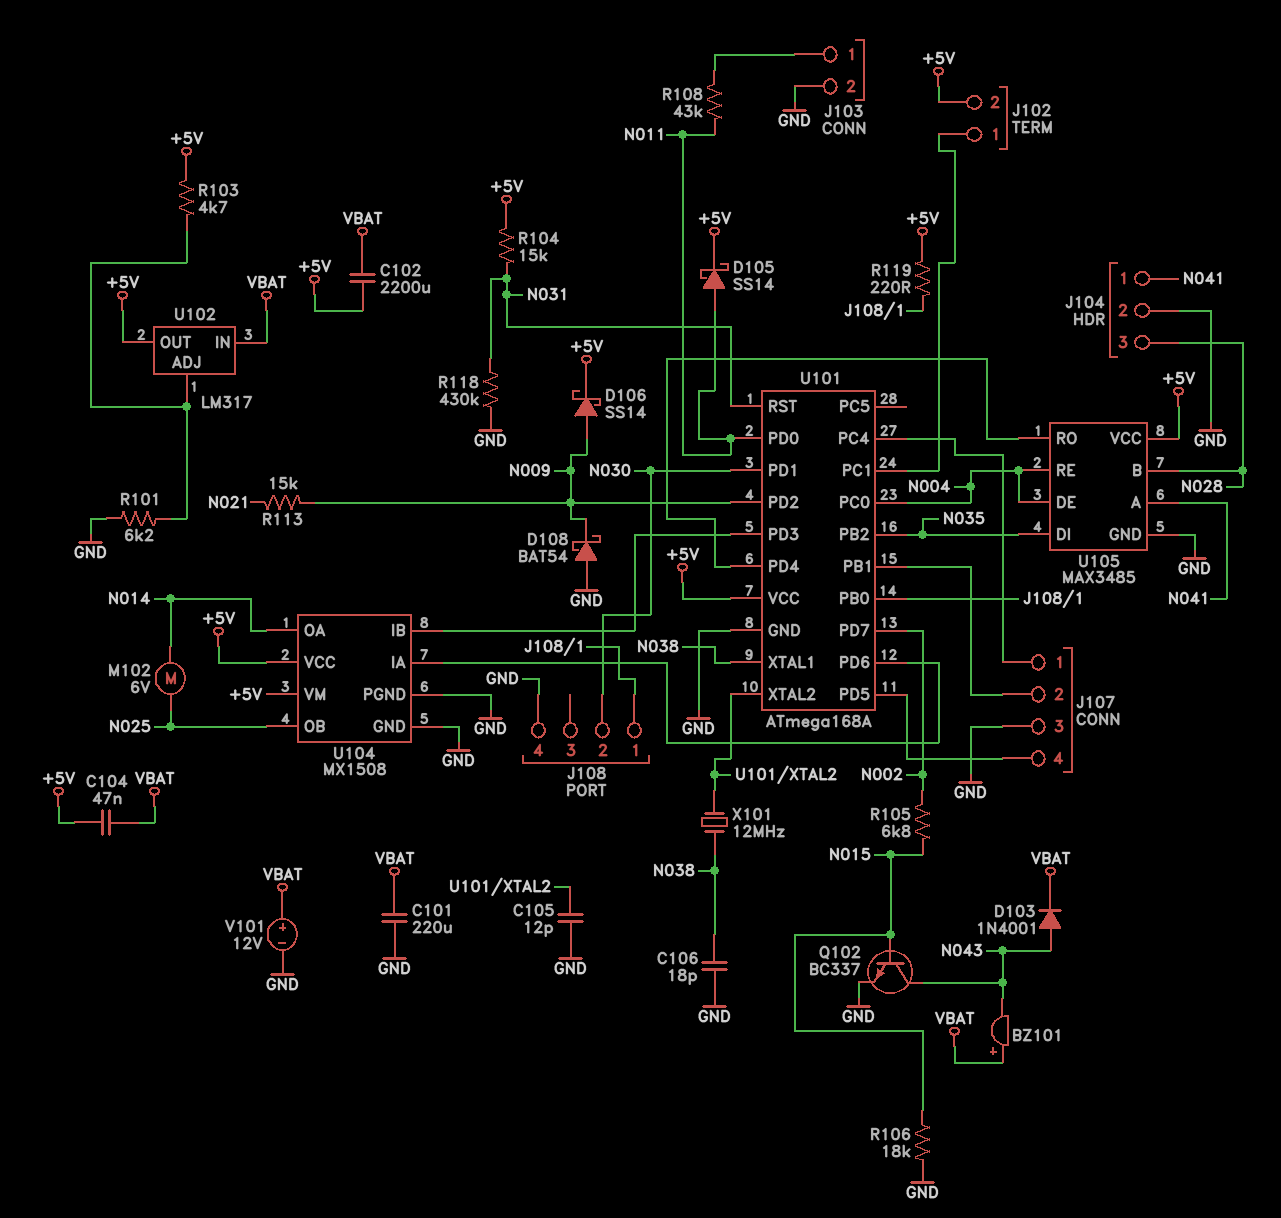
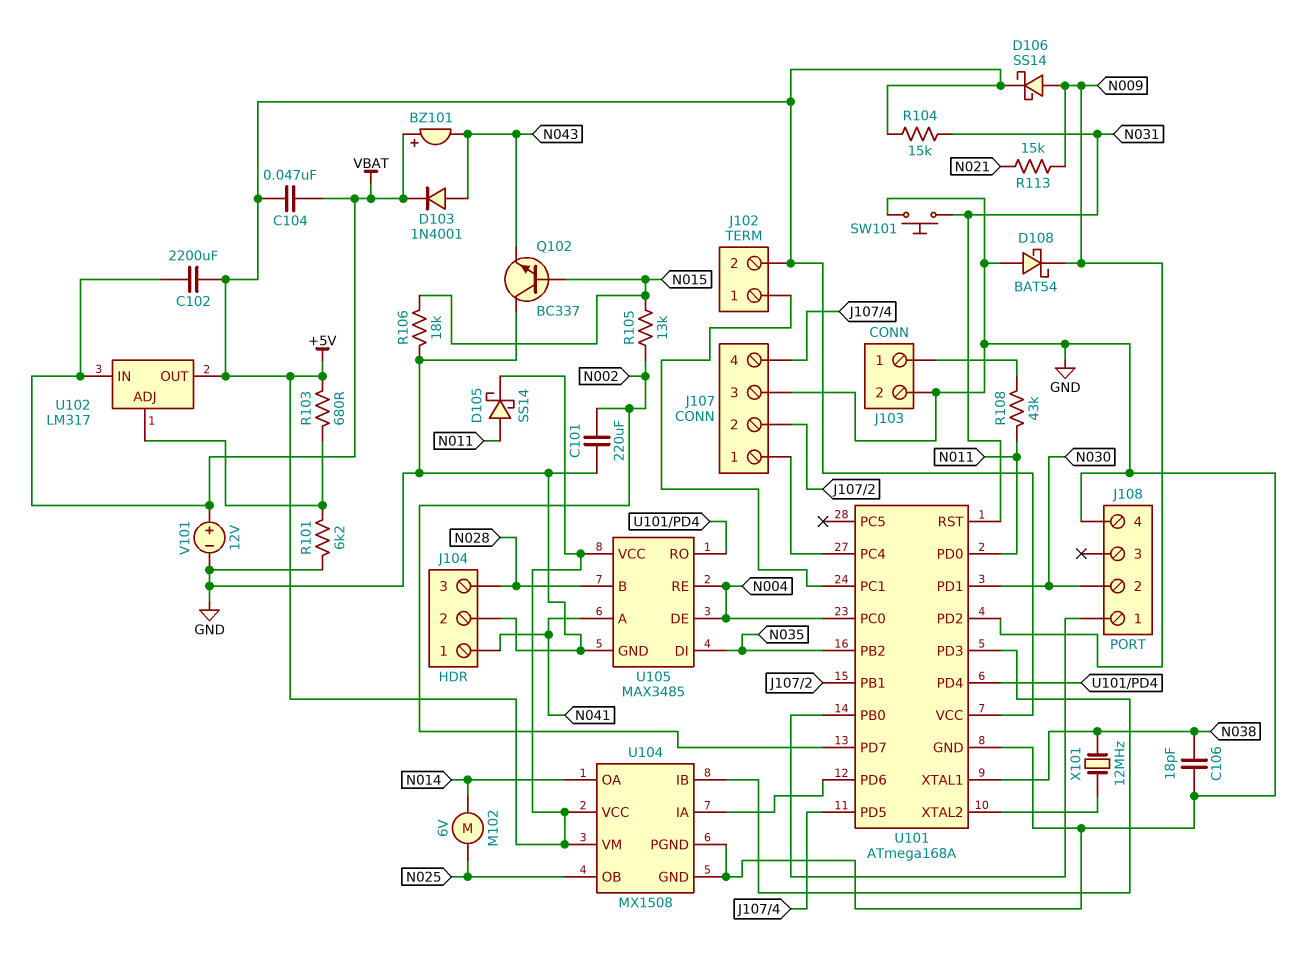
C101: 220uF (GND, VBAT) -> 220uF (GND, N002)
C105: 12pF (GND, U101/XTAL2) -> none
Q102: NPN BC337 (B N015, C N043, E GND) -> NPN BC337 (B N015, C GND, E N043)
R103: 4.7k (+5V, U102/ADJ) -> 680 (+5V, U102/ADJ)
R105: 6.8k (N002, N015) -> 13k (N002, N015)
R118: 430k (GND, N031) -> none
R119: 220 (+5V, J108/1) -> none
SW101: none -> button (GND, N031)

